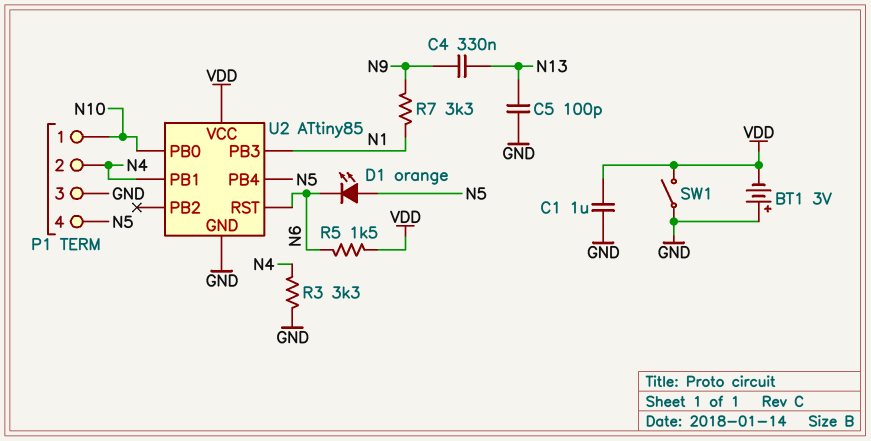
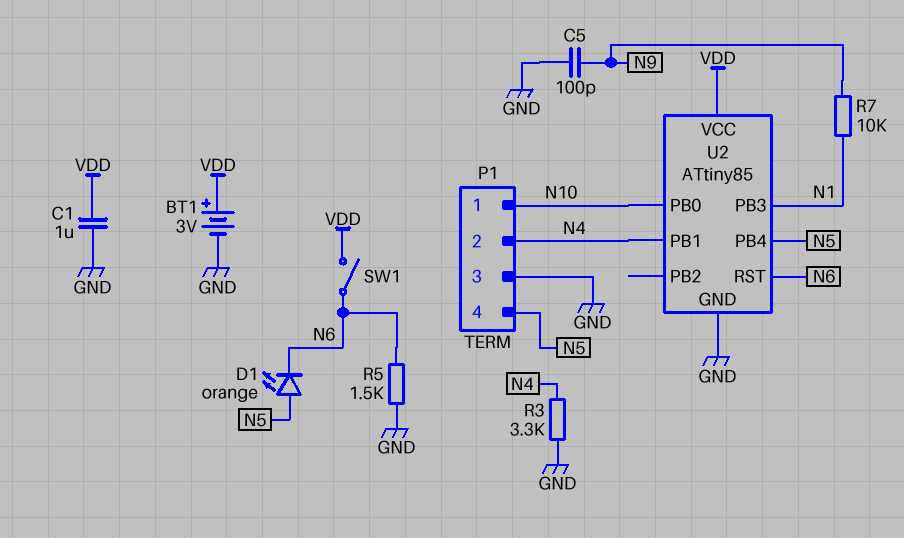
BT1: 3V (plus GND, minus VDD) -> 3V (plus VDD, minus GND)
C4: 330nF (N9, N13) -> none
C5: 100pF (GND, N13) -> 100pF (GND, N9)
R5: 1.5k (N6, VDD) -> 1.5k (GND, N6)
R7: 3.3k (N1, N9) -> 10k (N1, N9)
SW1: switch (GND, VDD) -> switch (N6, VDD)

